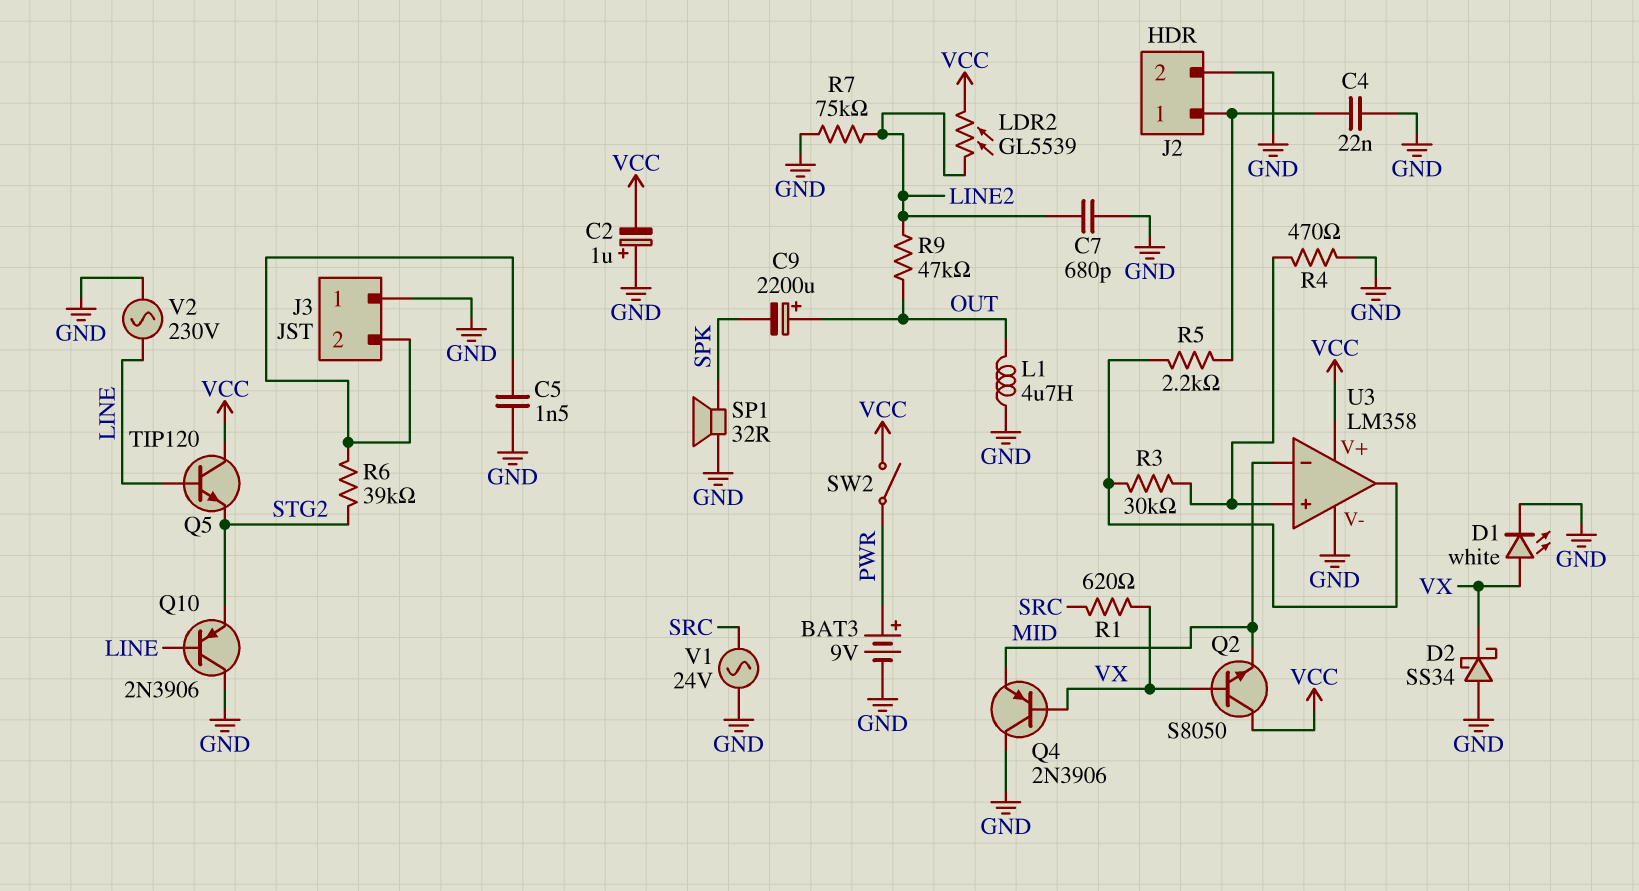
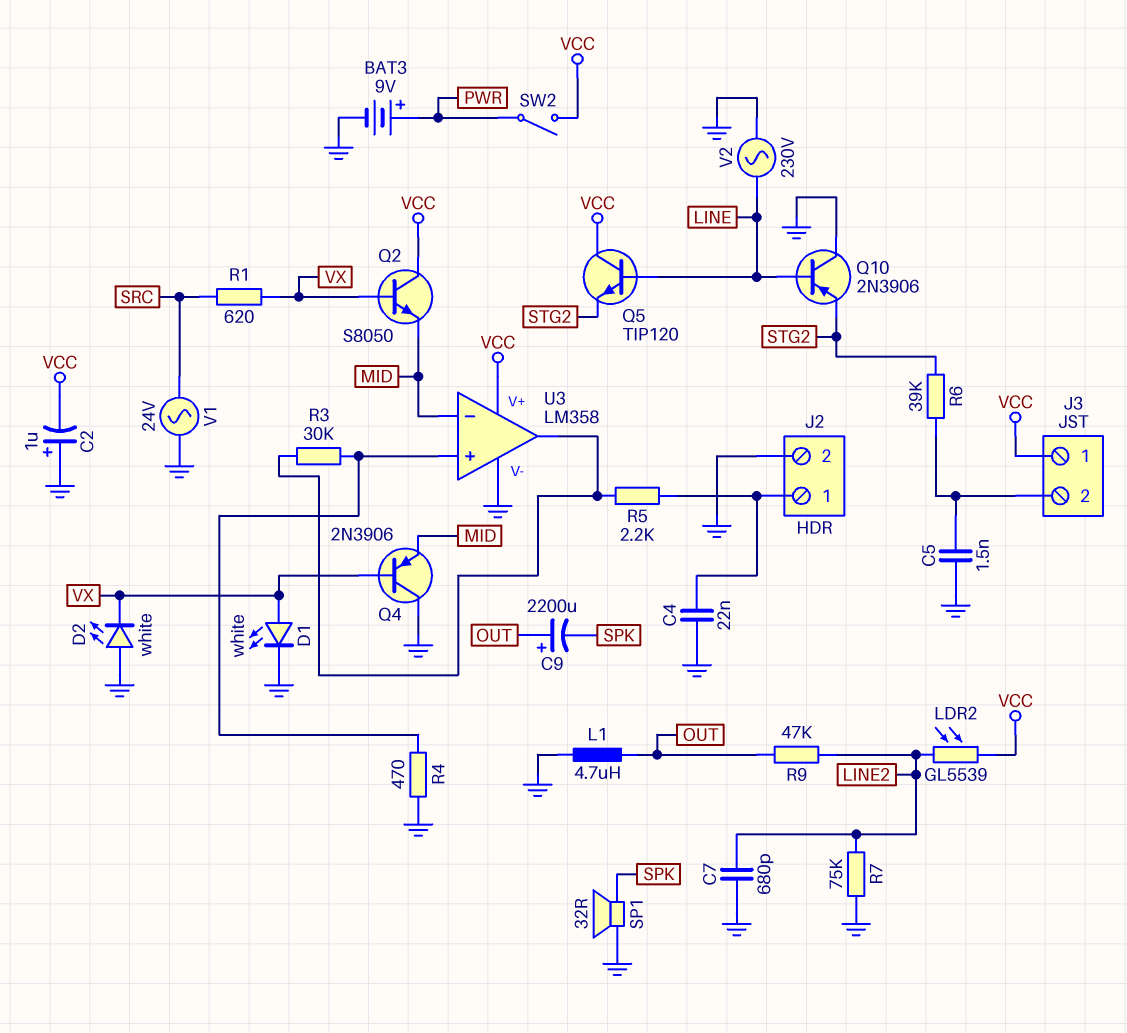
D2: schottky SS34 (A GND, K VX) -> LED white (A GND, K VX)
J3 pin 1: GND -> VCC

